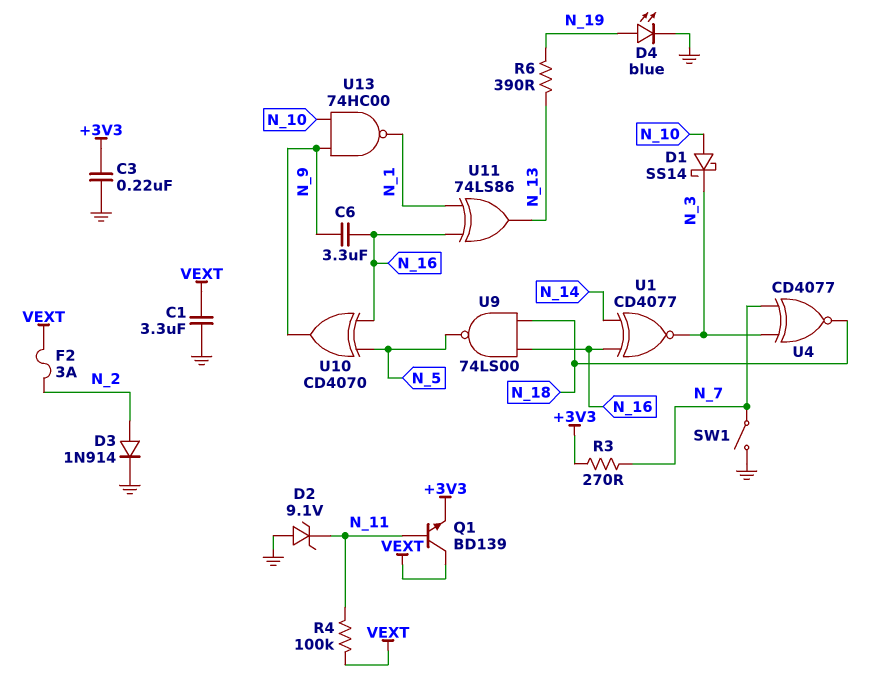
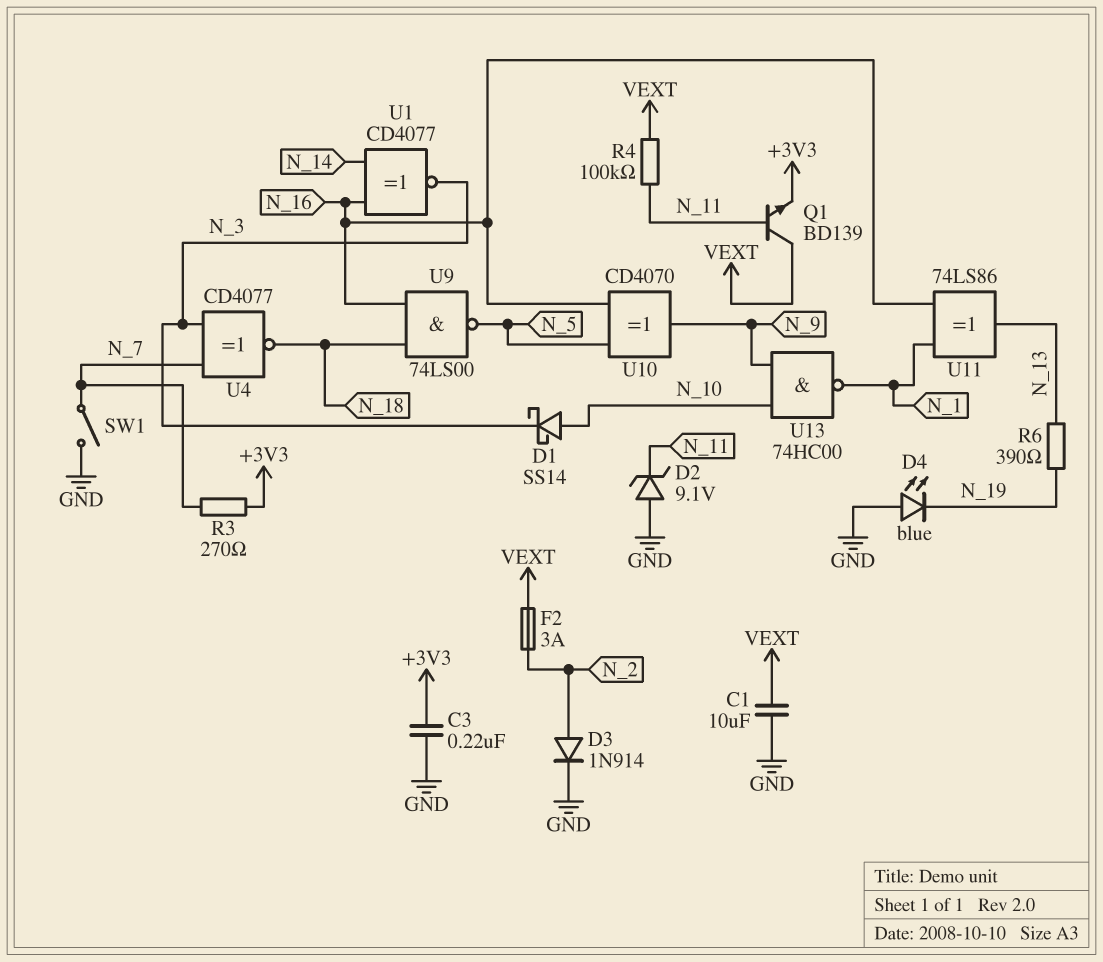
C1: 3.3uF (GND, VEXT) -> 10uF (GND, VEXT)
C6: 3.3uF (N_9, N_16) -> none
D4: LED blue (A N_19, K GND) -> LED blue (A GND, K N_19)

